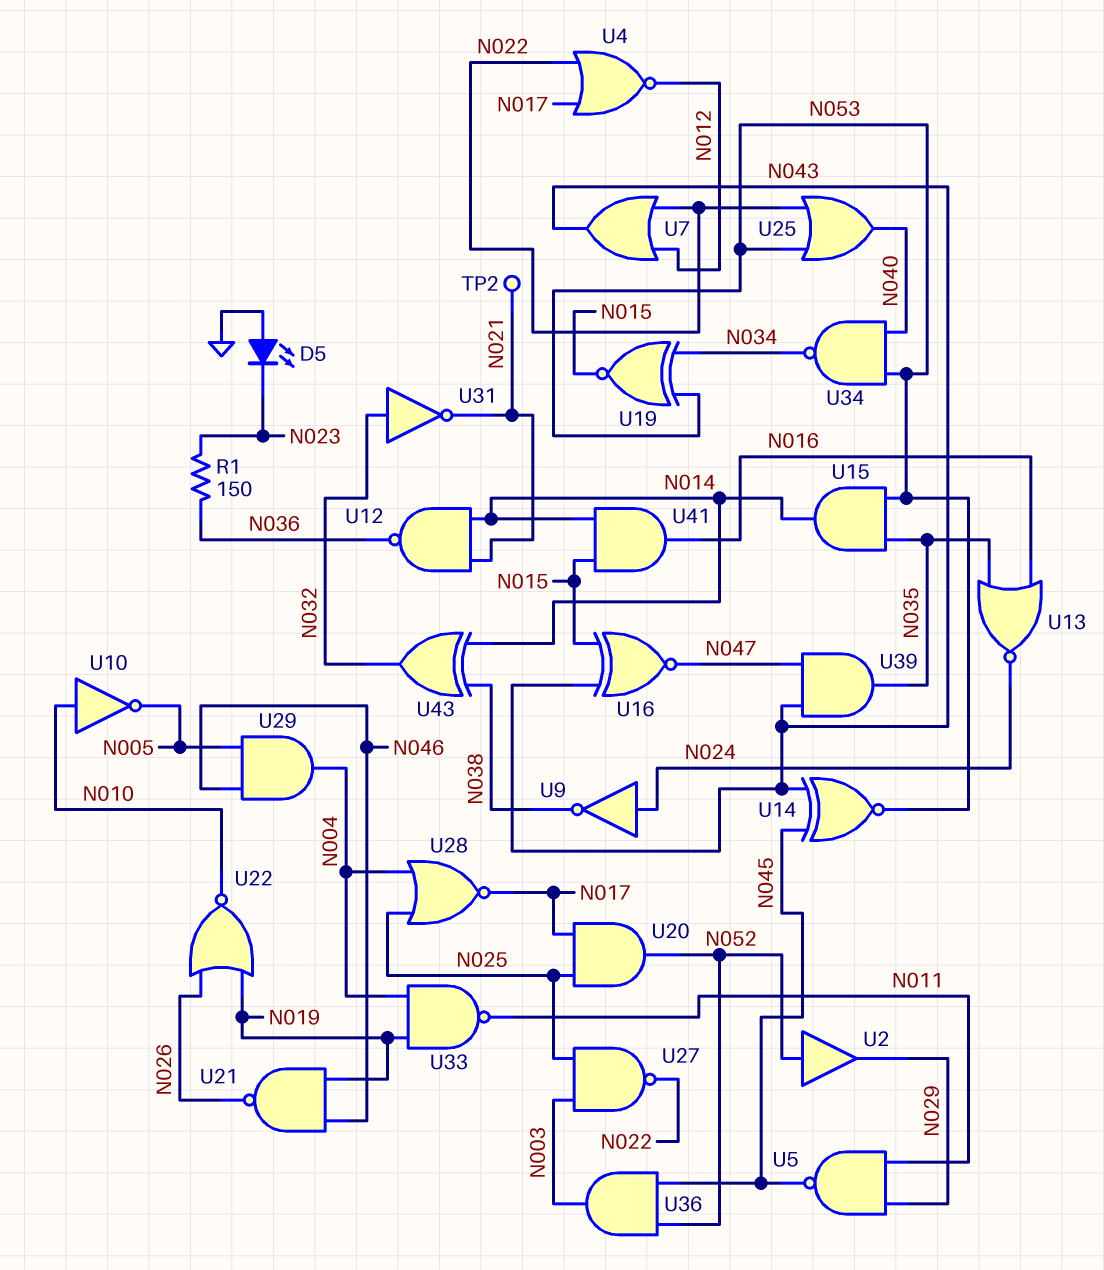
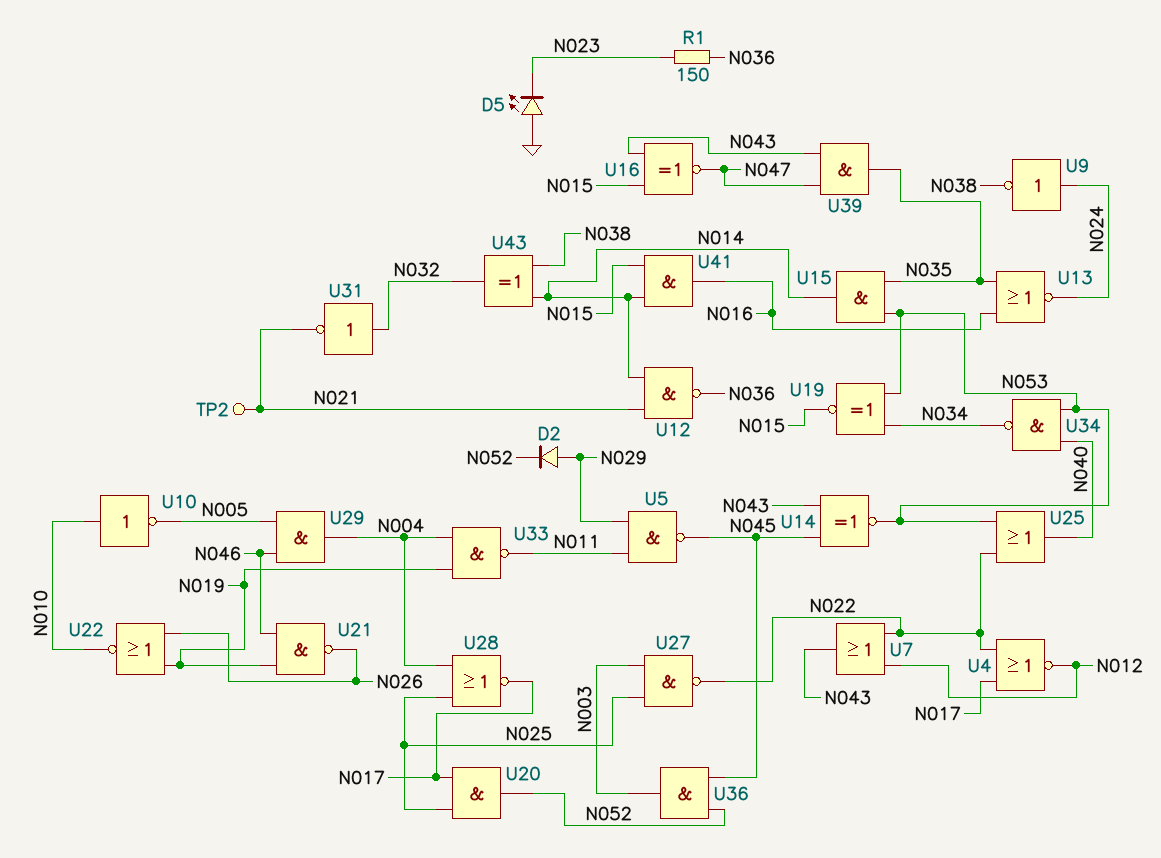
D2: none -> diode (A N029, K N052)
U2: buffer (in N052, out N029) -> none

